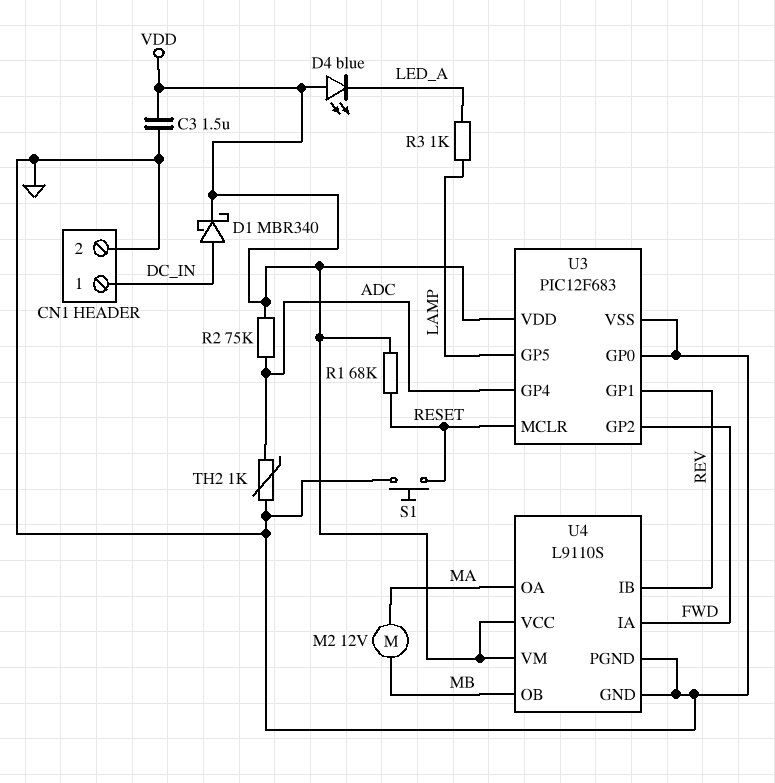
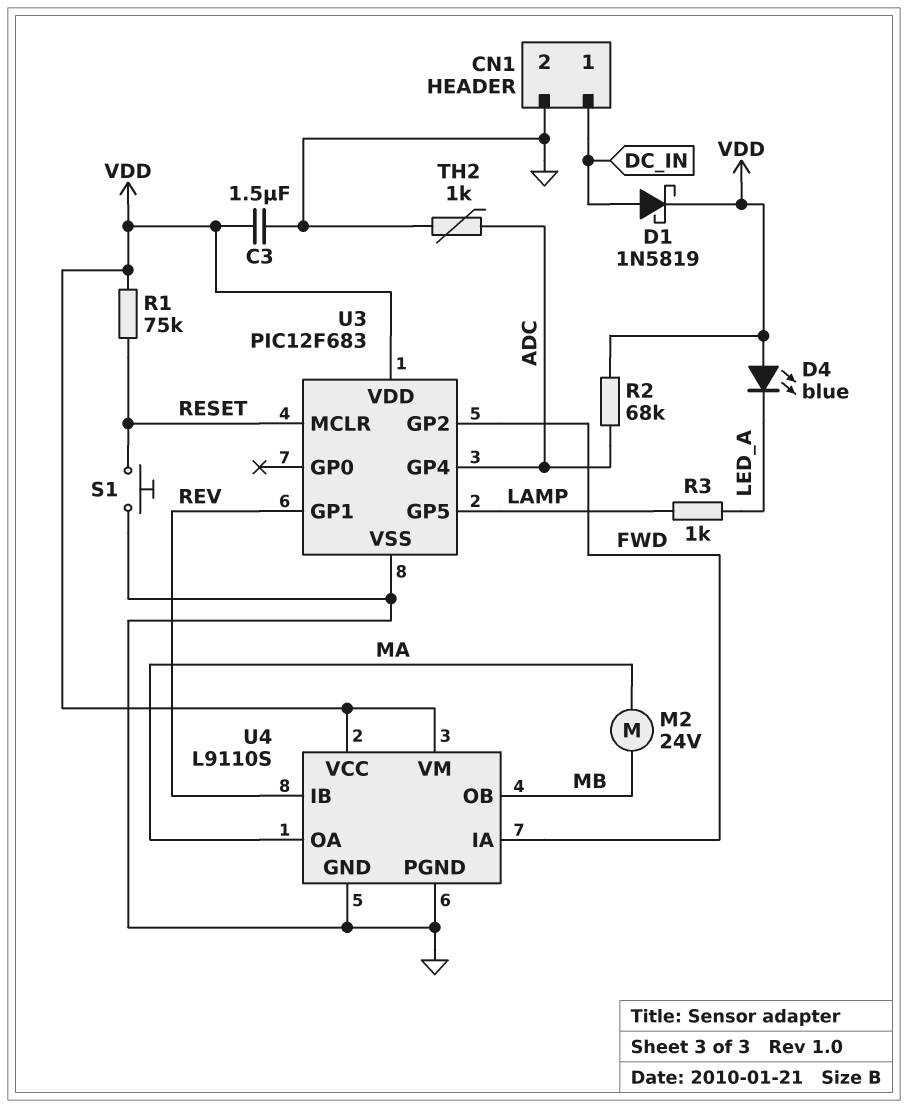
D1: schottky MBR340 (A DC_IN, K VDD) -> schottky 1N5819 (A DC_IN, K VDD)
M2: motor 12V (MA, MB) -> motor 24V (MA, MB)
R1: 68k (RESET, VDD) -> 75k (RESET, VDD)
R2: 75k (ADC, VDD) -> 68k (ADC, VDD)
U3 pin GP0: GND -> none

